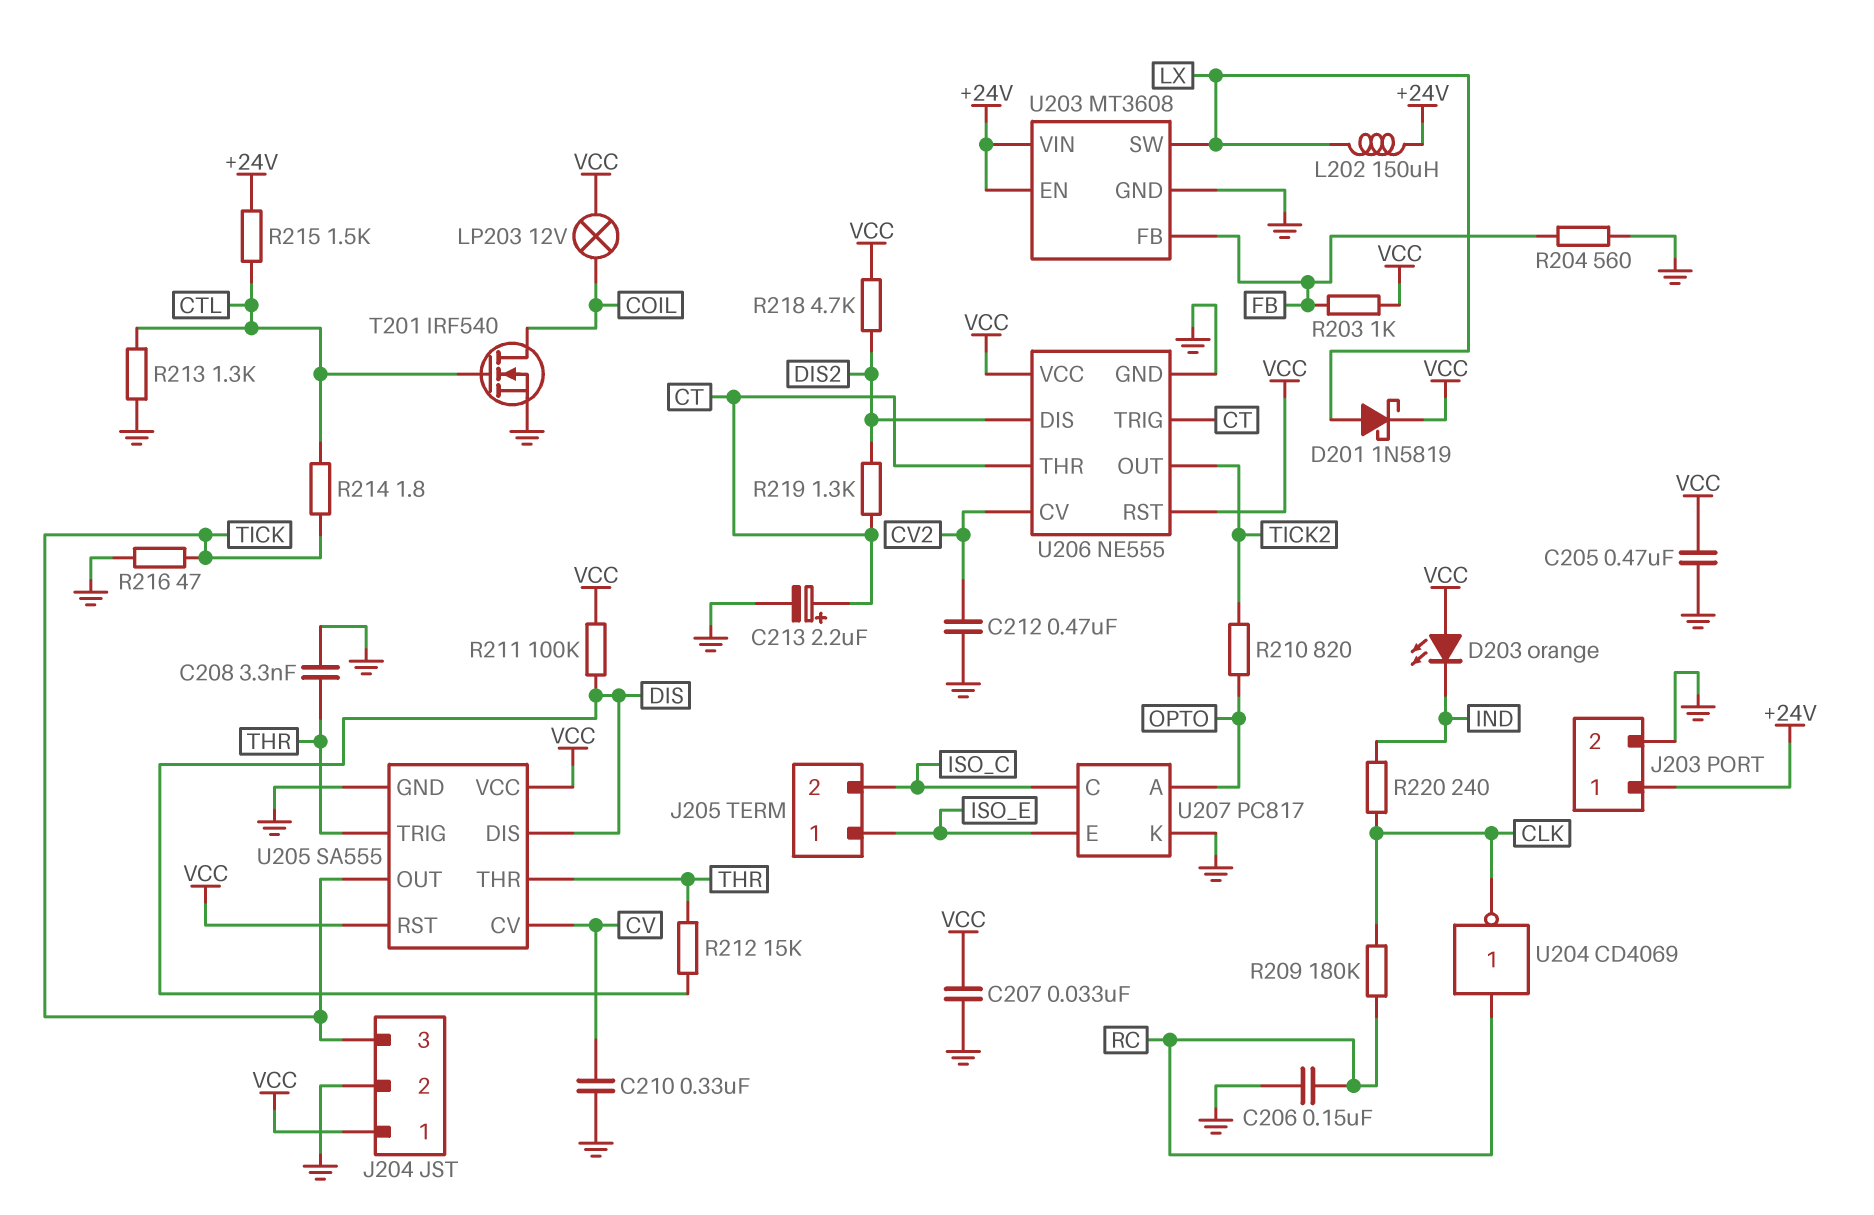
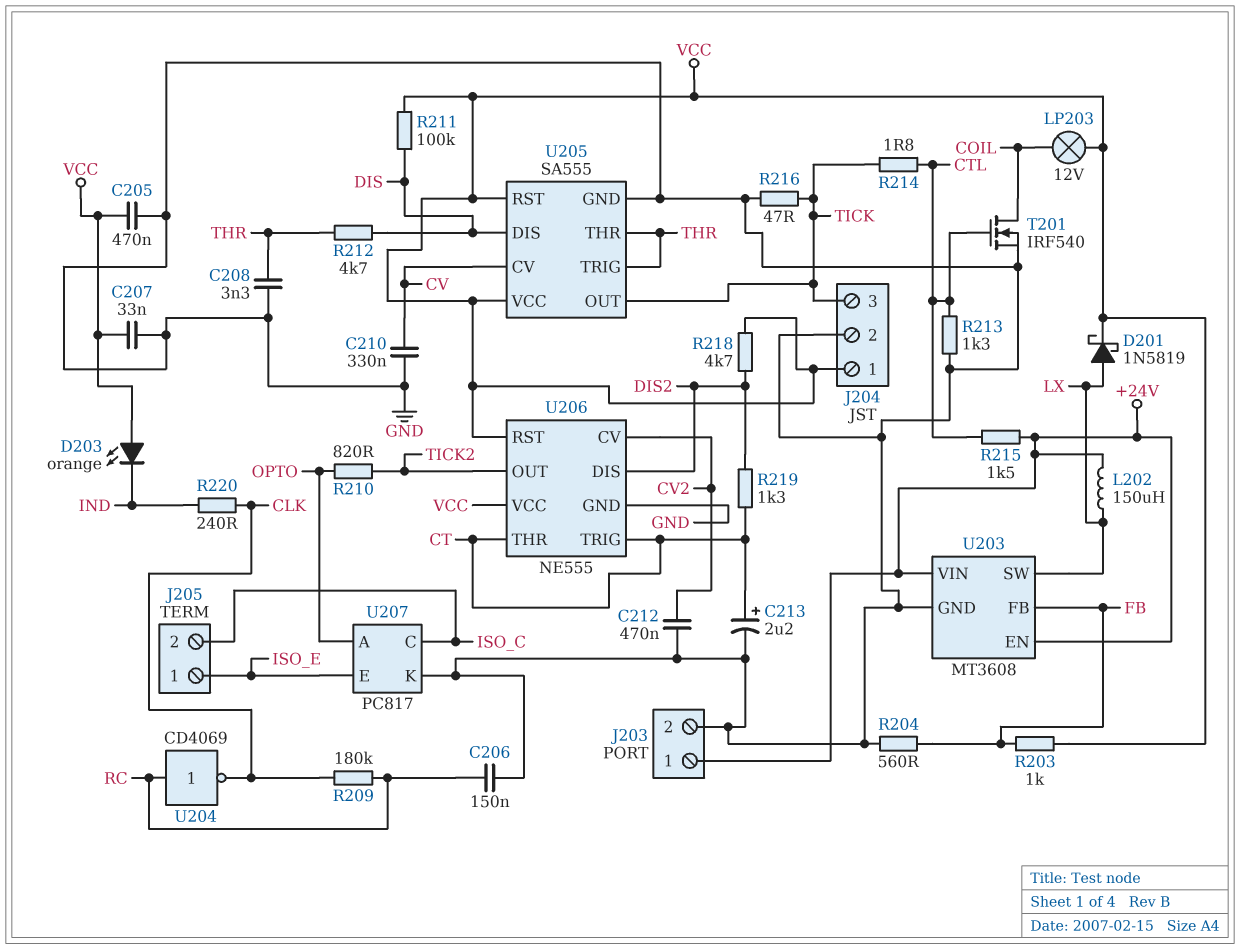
R212: 15k (DIS, THR) -> 4.7k (DIS, THR)

